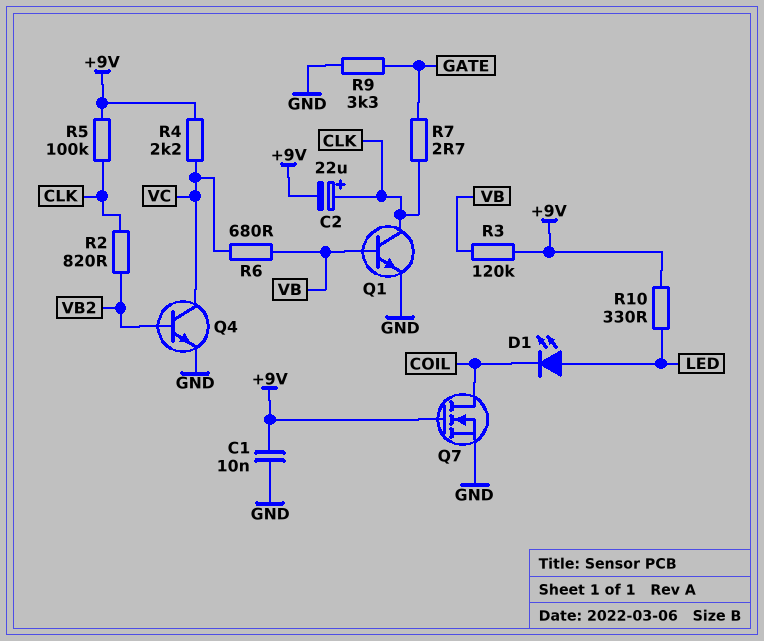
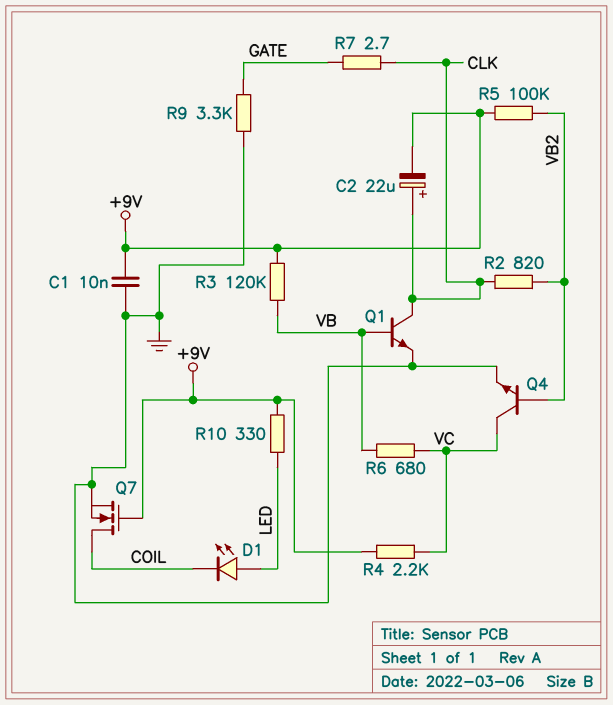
R5: 100k (+9V, CLK) -> 100k (+9V, VB2)

